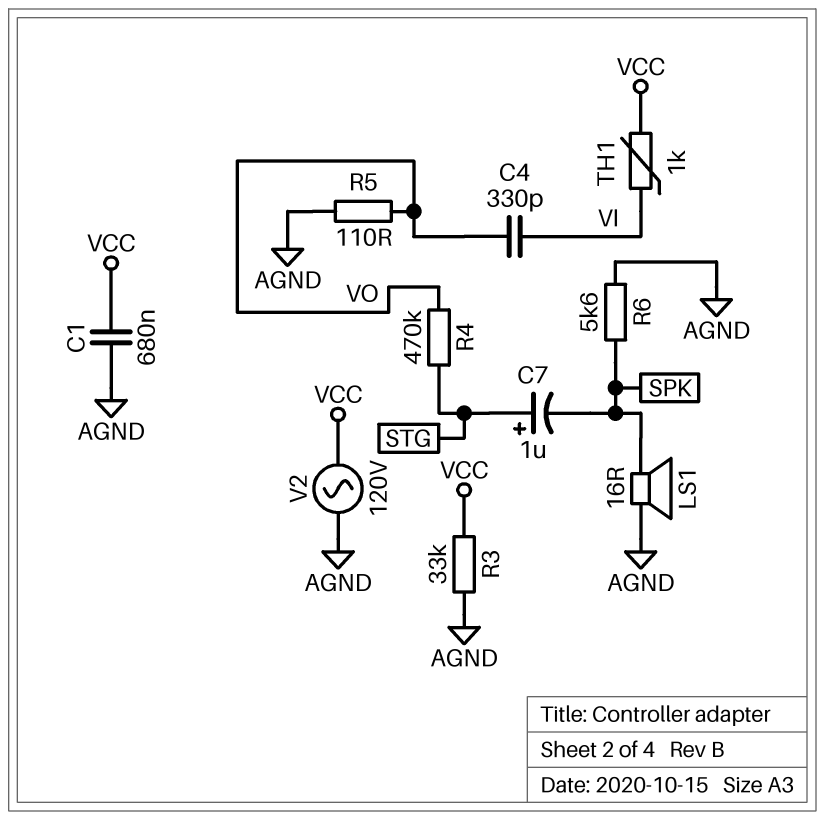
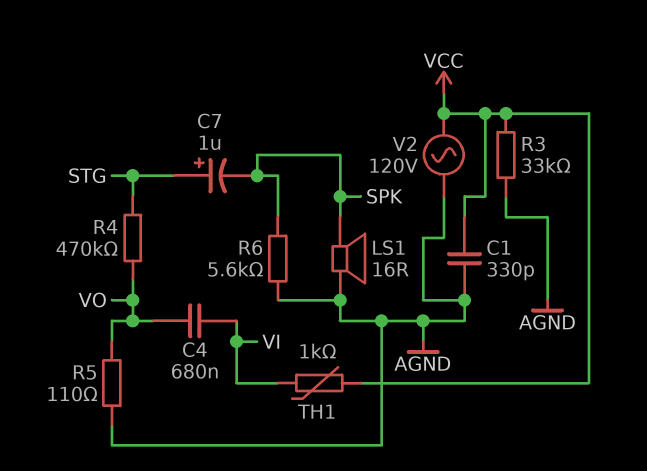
C1: 680nF (AGND, VCC) -> 330pF (AGND, VCC)
C4: 330pF (VI, VO) -> 680nF (VI, VO)

